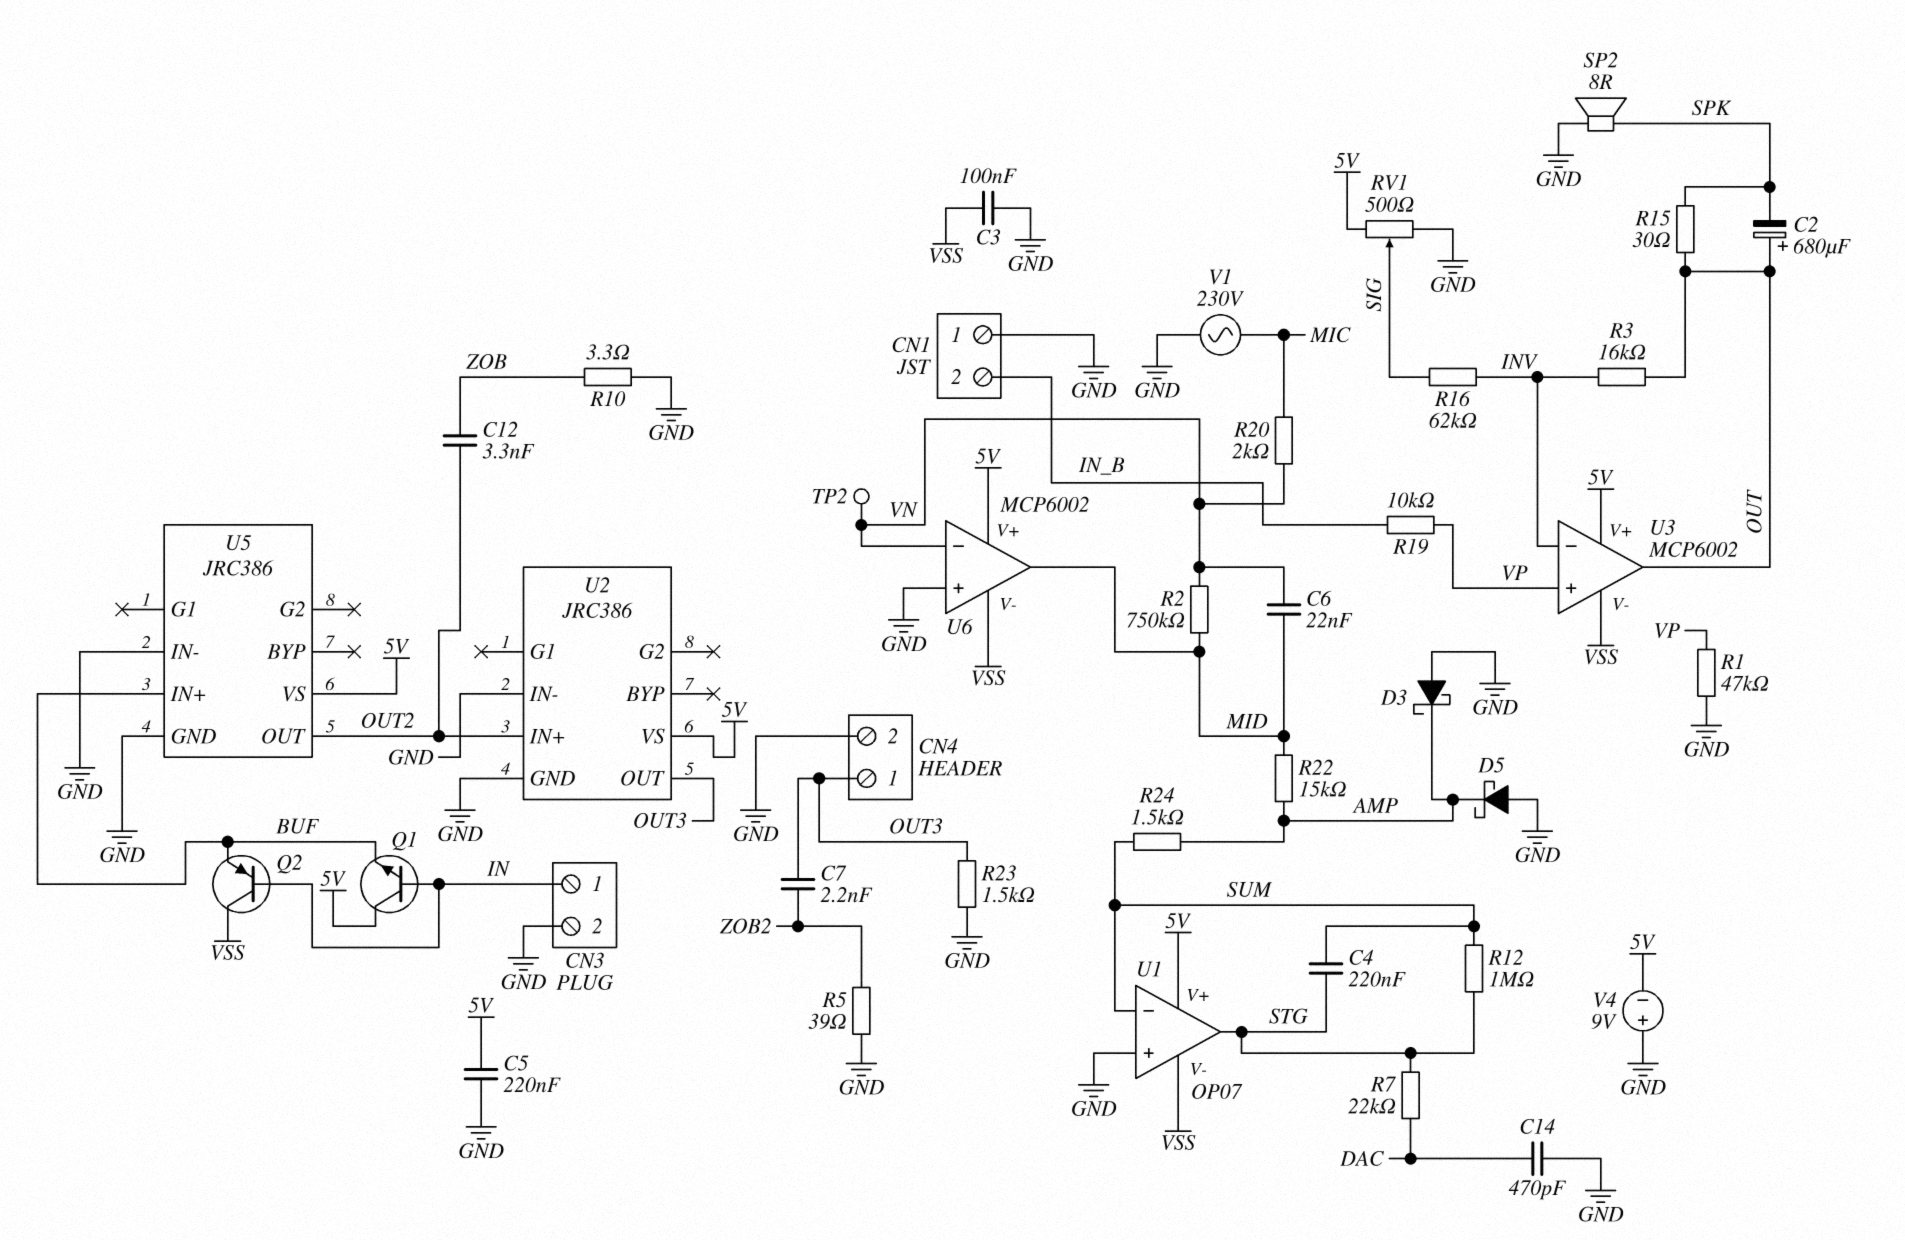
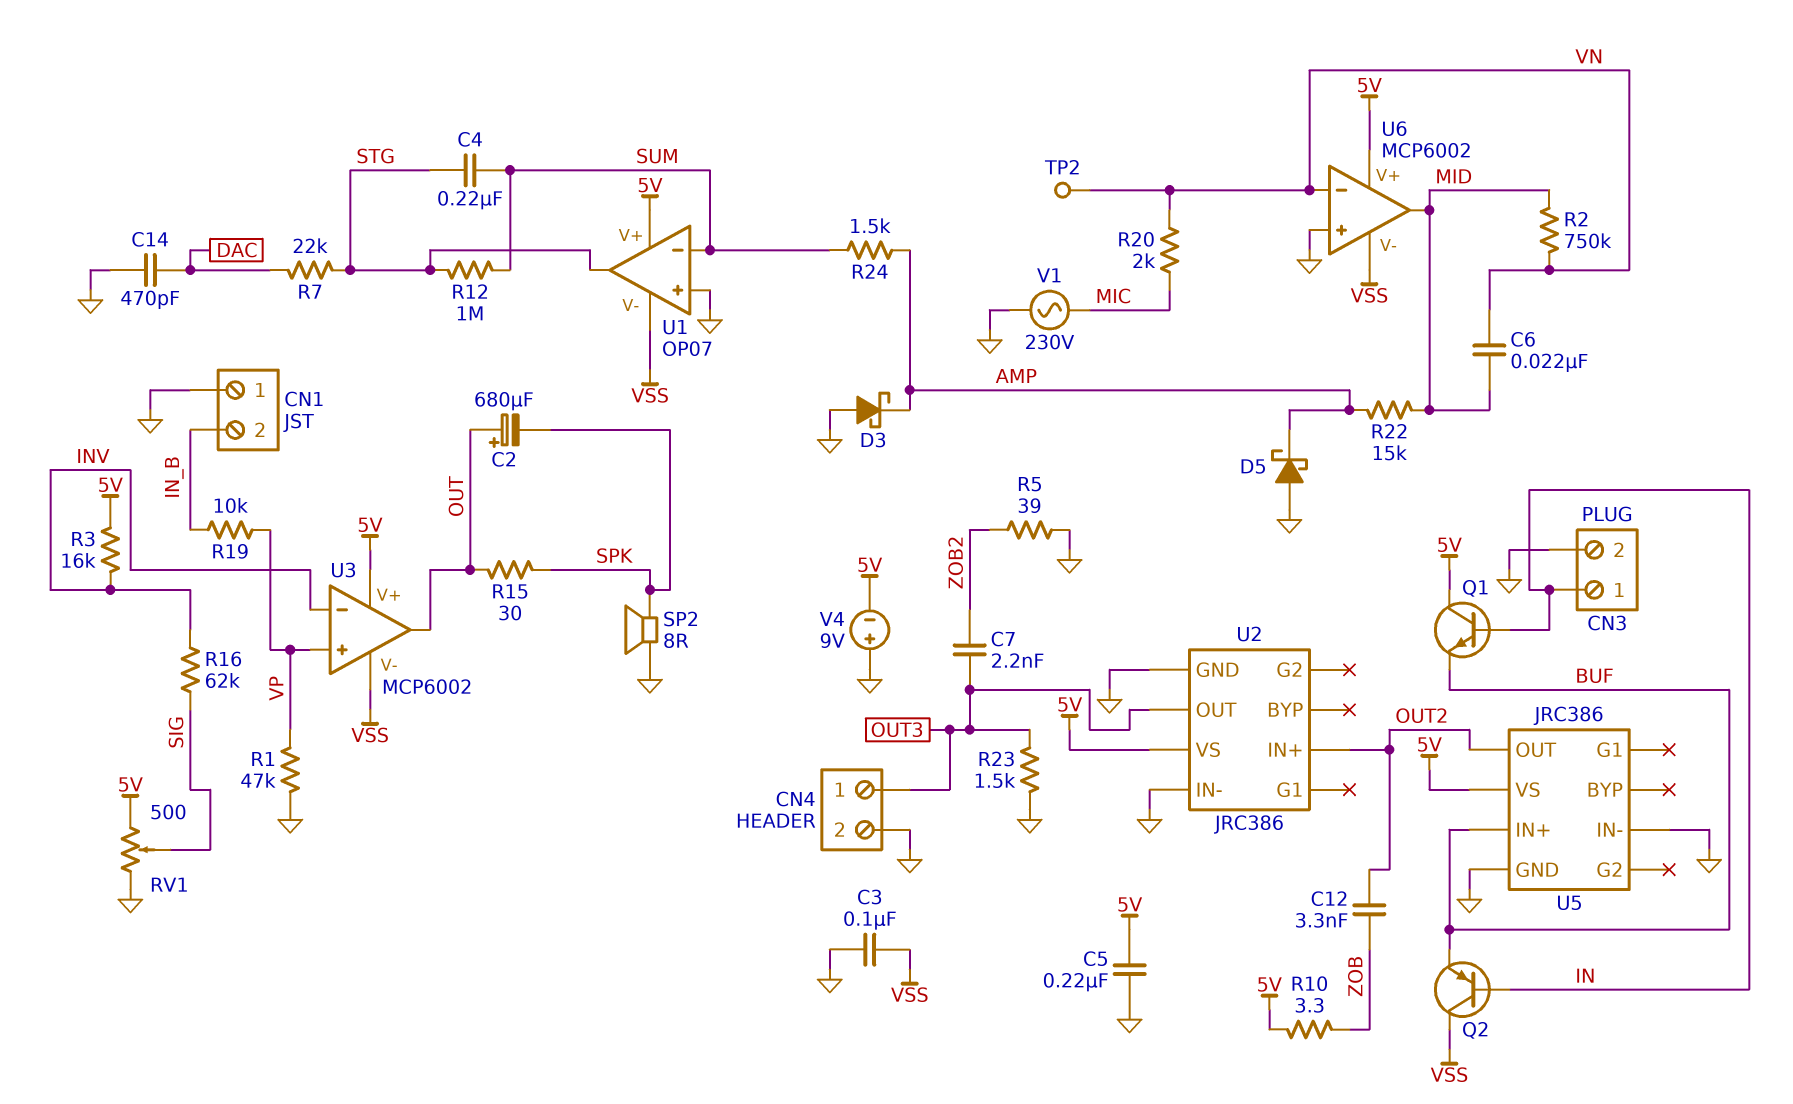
R3: 16k (INV, OUT) -> 16k (5V, INV)
R10: 3.3 (GND, ZOB) -> 3.3 (5V, ZOB)

